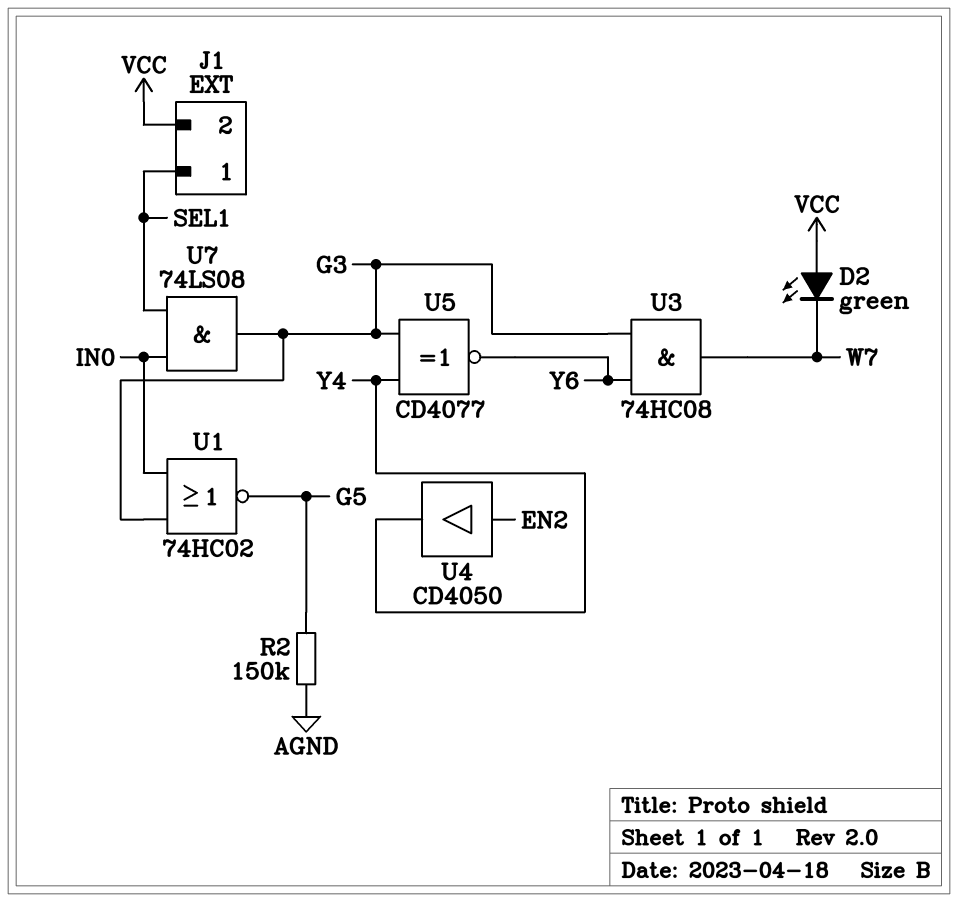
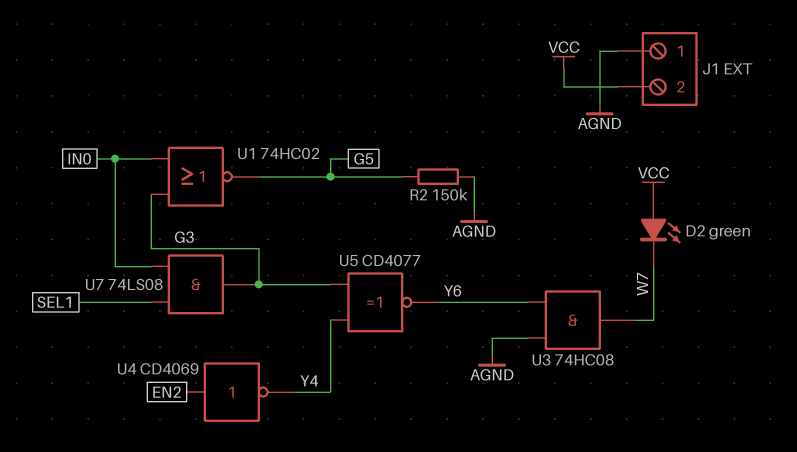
J1 pin 1: SEL1 -> AGND
U3: AND 74HC08 (in G3, in Y6, out W7) -> AND 74HC08 (in AGND, in Y6, out W7)
U4: buffer CD4050 (in EN2, out Y4) -> NOT CD4069 (in EN2, out Y4)

